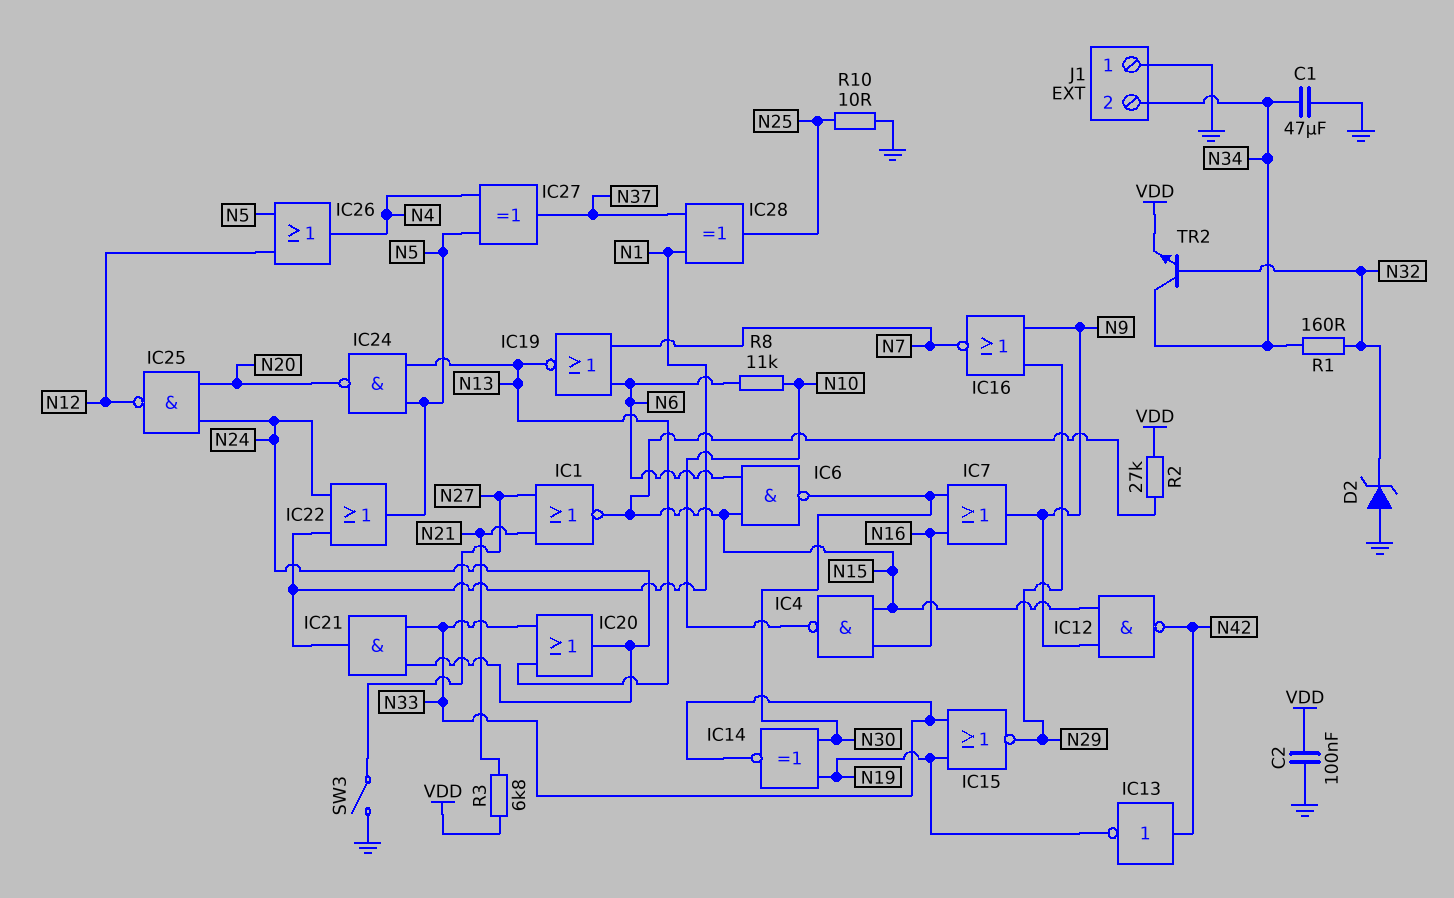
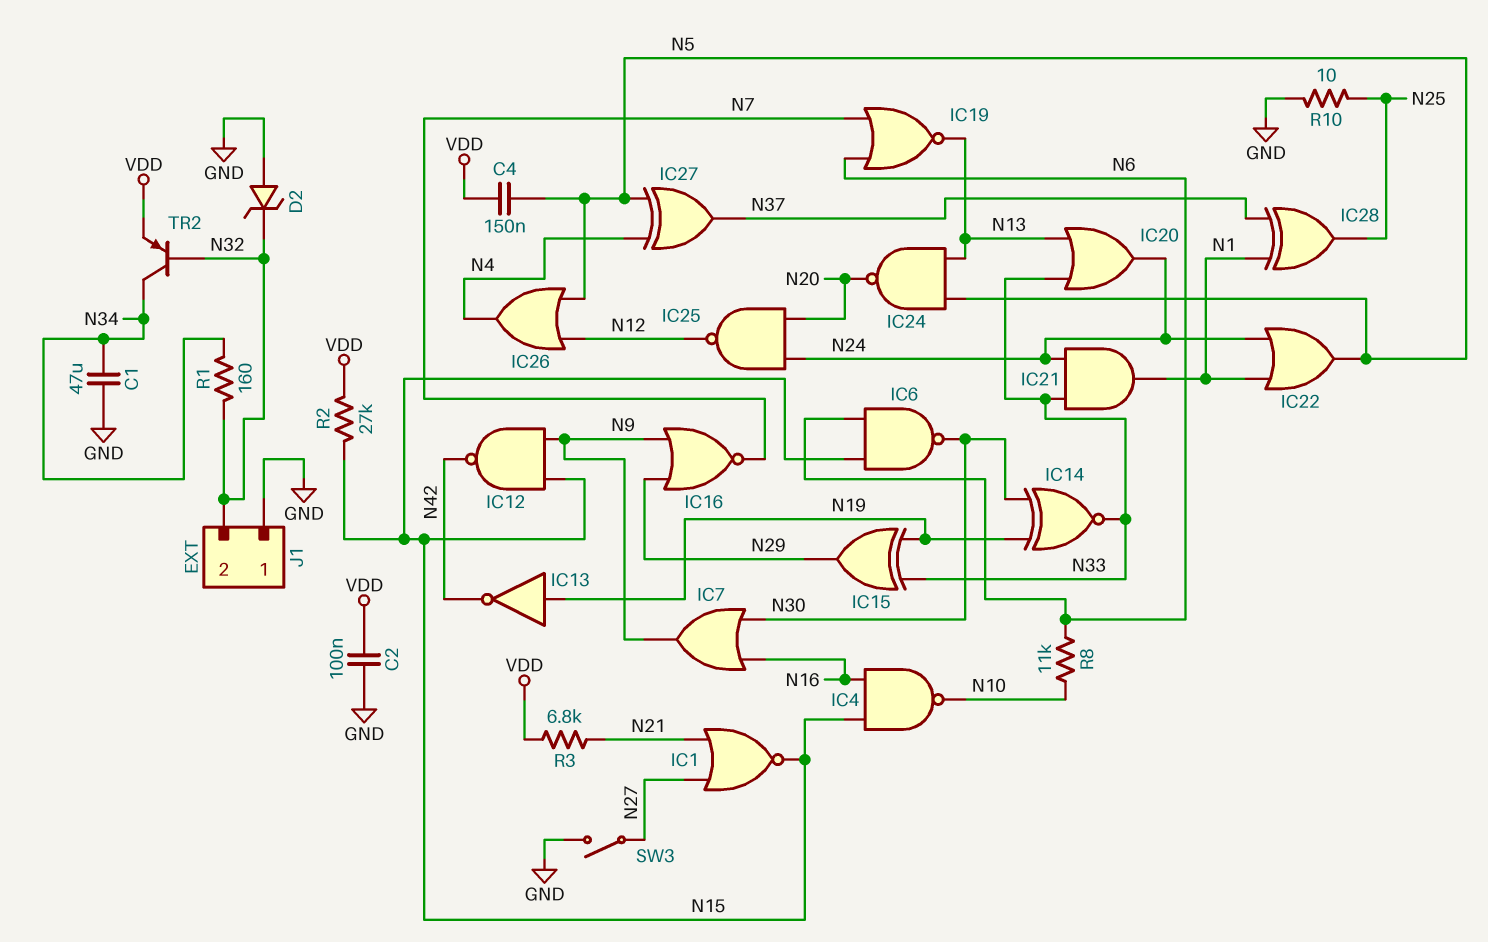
C4: none -> 150nF (N5, VDD)
IC13: NOT (in N42, out N19) -> NOT (in N19, out N42)
IC15: NOR (in N19, in N33, out N29) -> XOR (in N19, in N33, out N29)
J1 pin 2: N34 -> N32
TR2: NPN (B N32, C N34, E VDD) -> PNP (B N32, C N34, E VDD)

